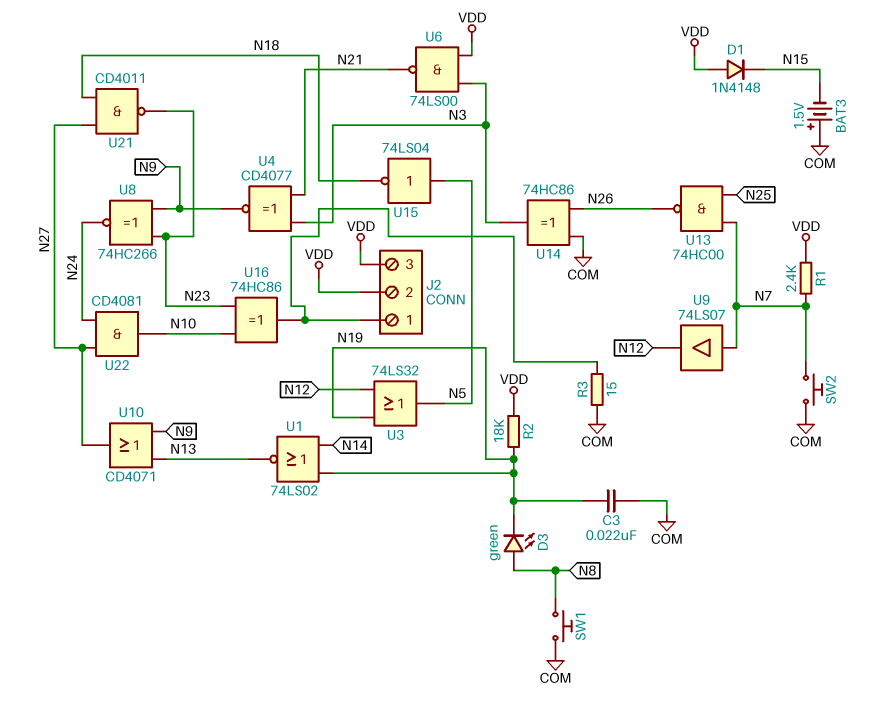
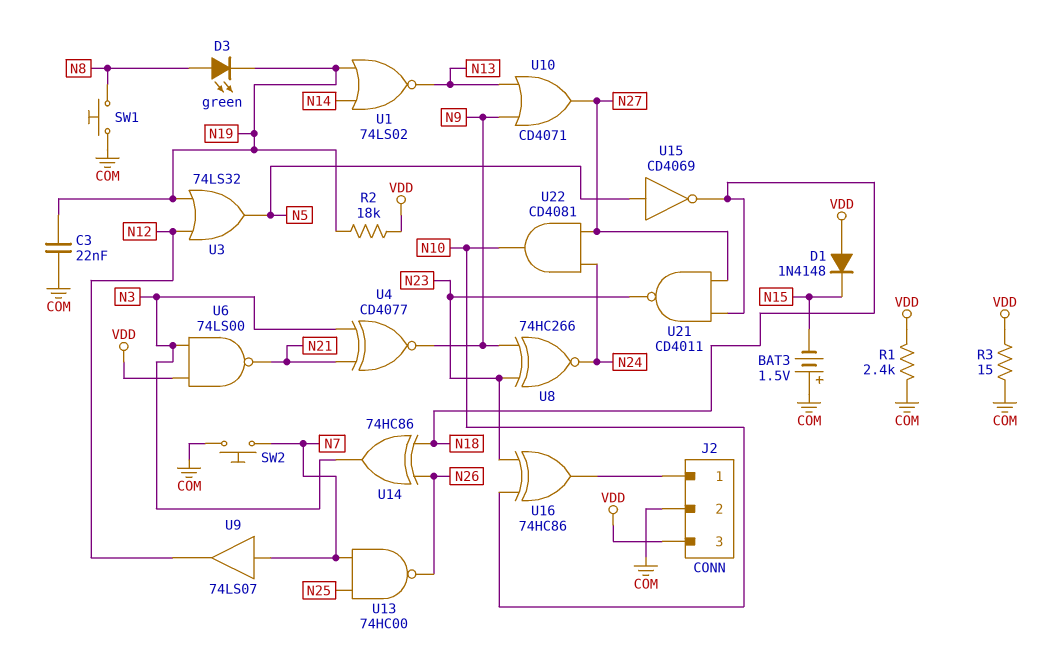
J2 pin 2: VDD -> COM
R1: 2.4k (N7, VDD) -> 2.4k (COM, VDD)
R3: 15 (COM, J2/1) -> 15 (COM, VDD)
U14: XOR 74HC86 (in COM, in N26, out N3) -> XOR 74HC86 (in N18, in N26, out N3)
U15: NOT 74LS04 (in N5, out N18) -> NOT CD4069 (in N5, out N18)

